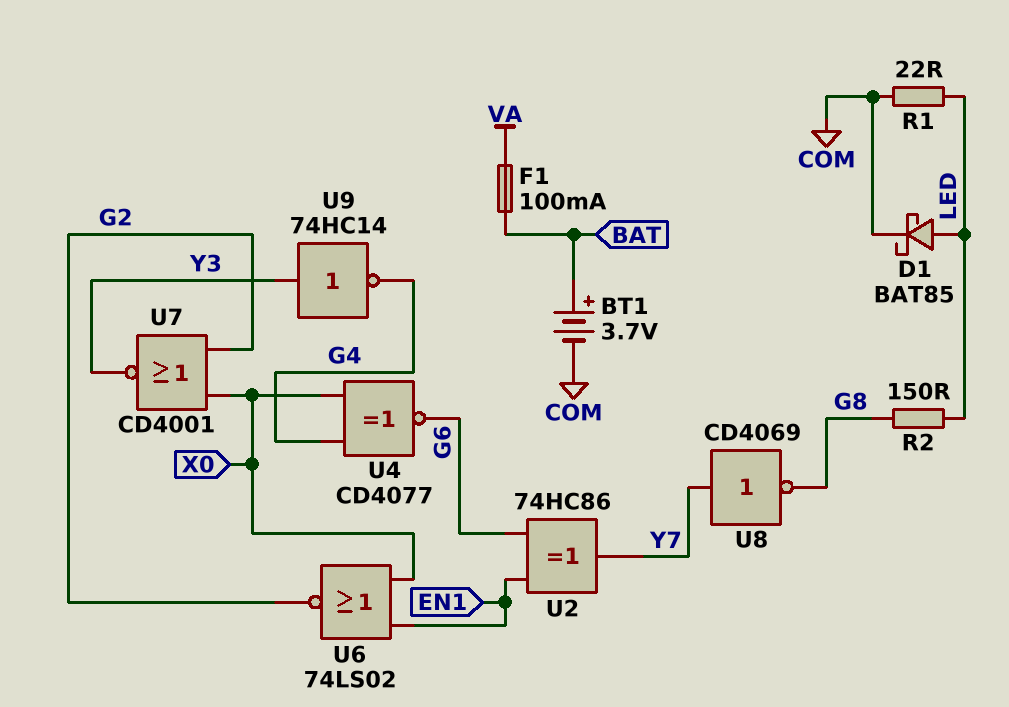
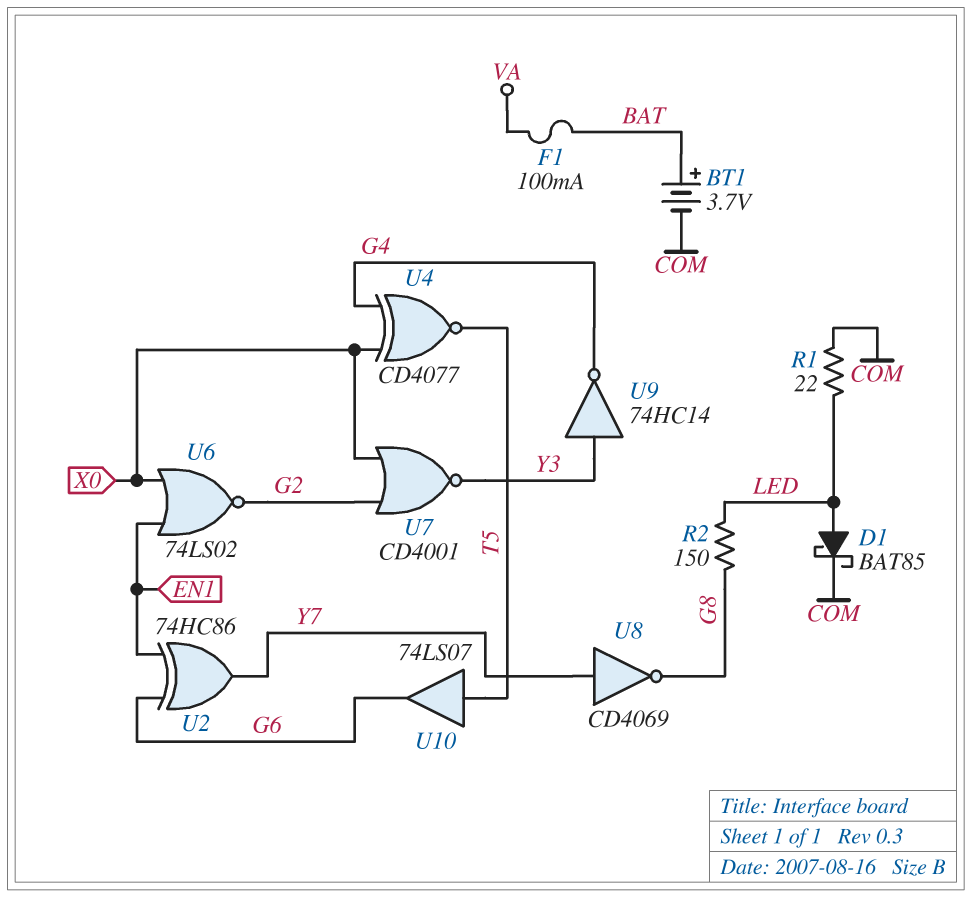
U4: XNOR CD4077 (in G4, in X0, out G6) -> XNOR CD4077 (in G4, in X0, out T5)
U10: none -> buffer 74LS07 (in T5, out G6)

